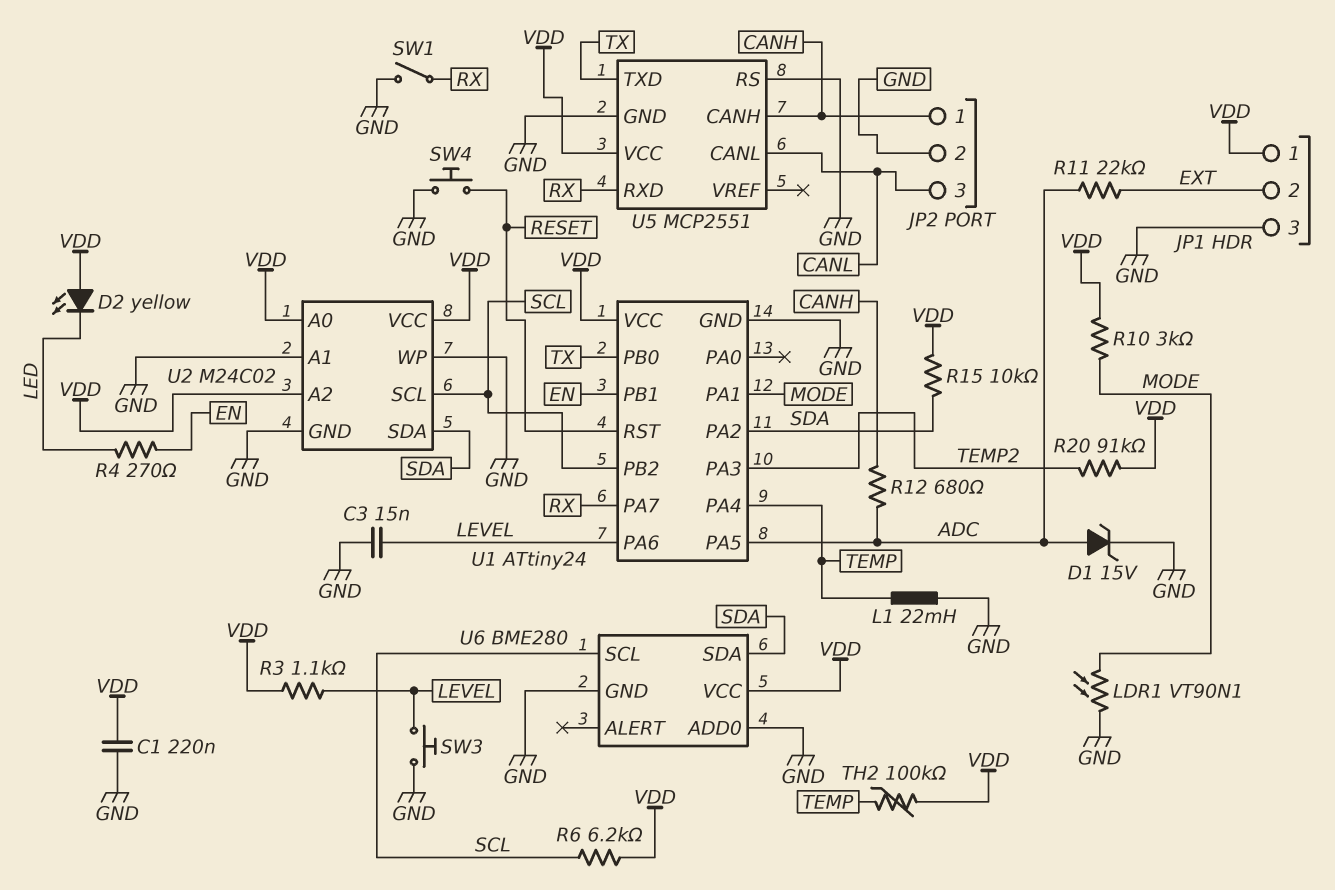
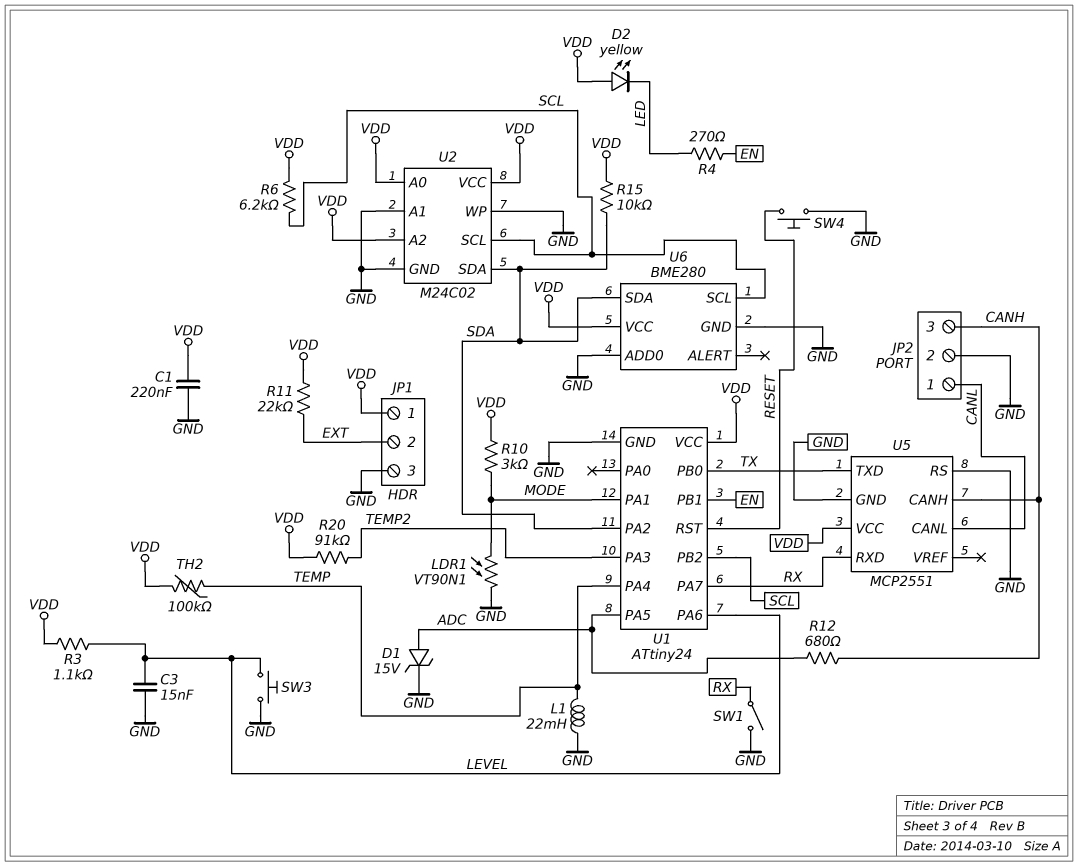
JP2 pin 1: CANH -> CANL
JP2 pin 3: CANL -> CANH
R11: 22k (ADC, EXT) -> 22k (EXT, VDD)

